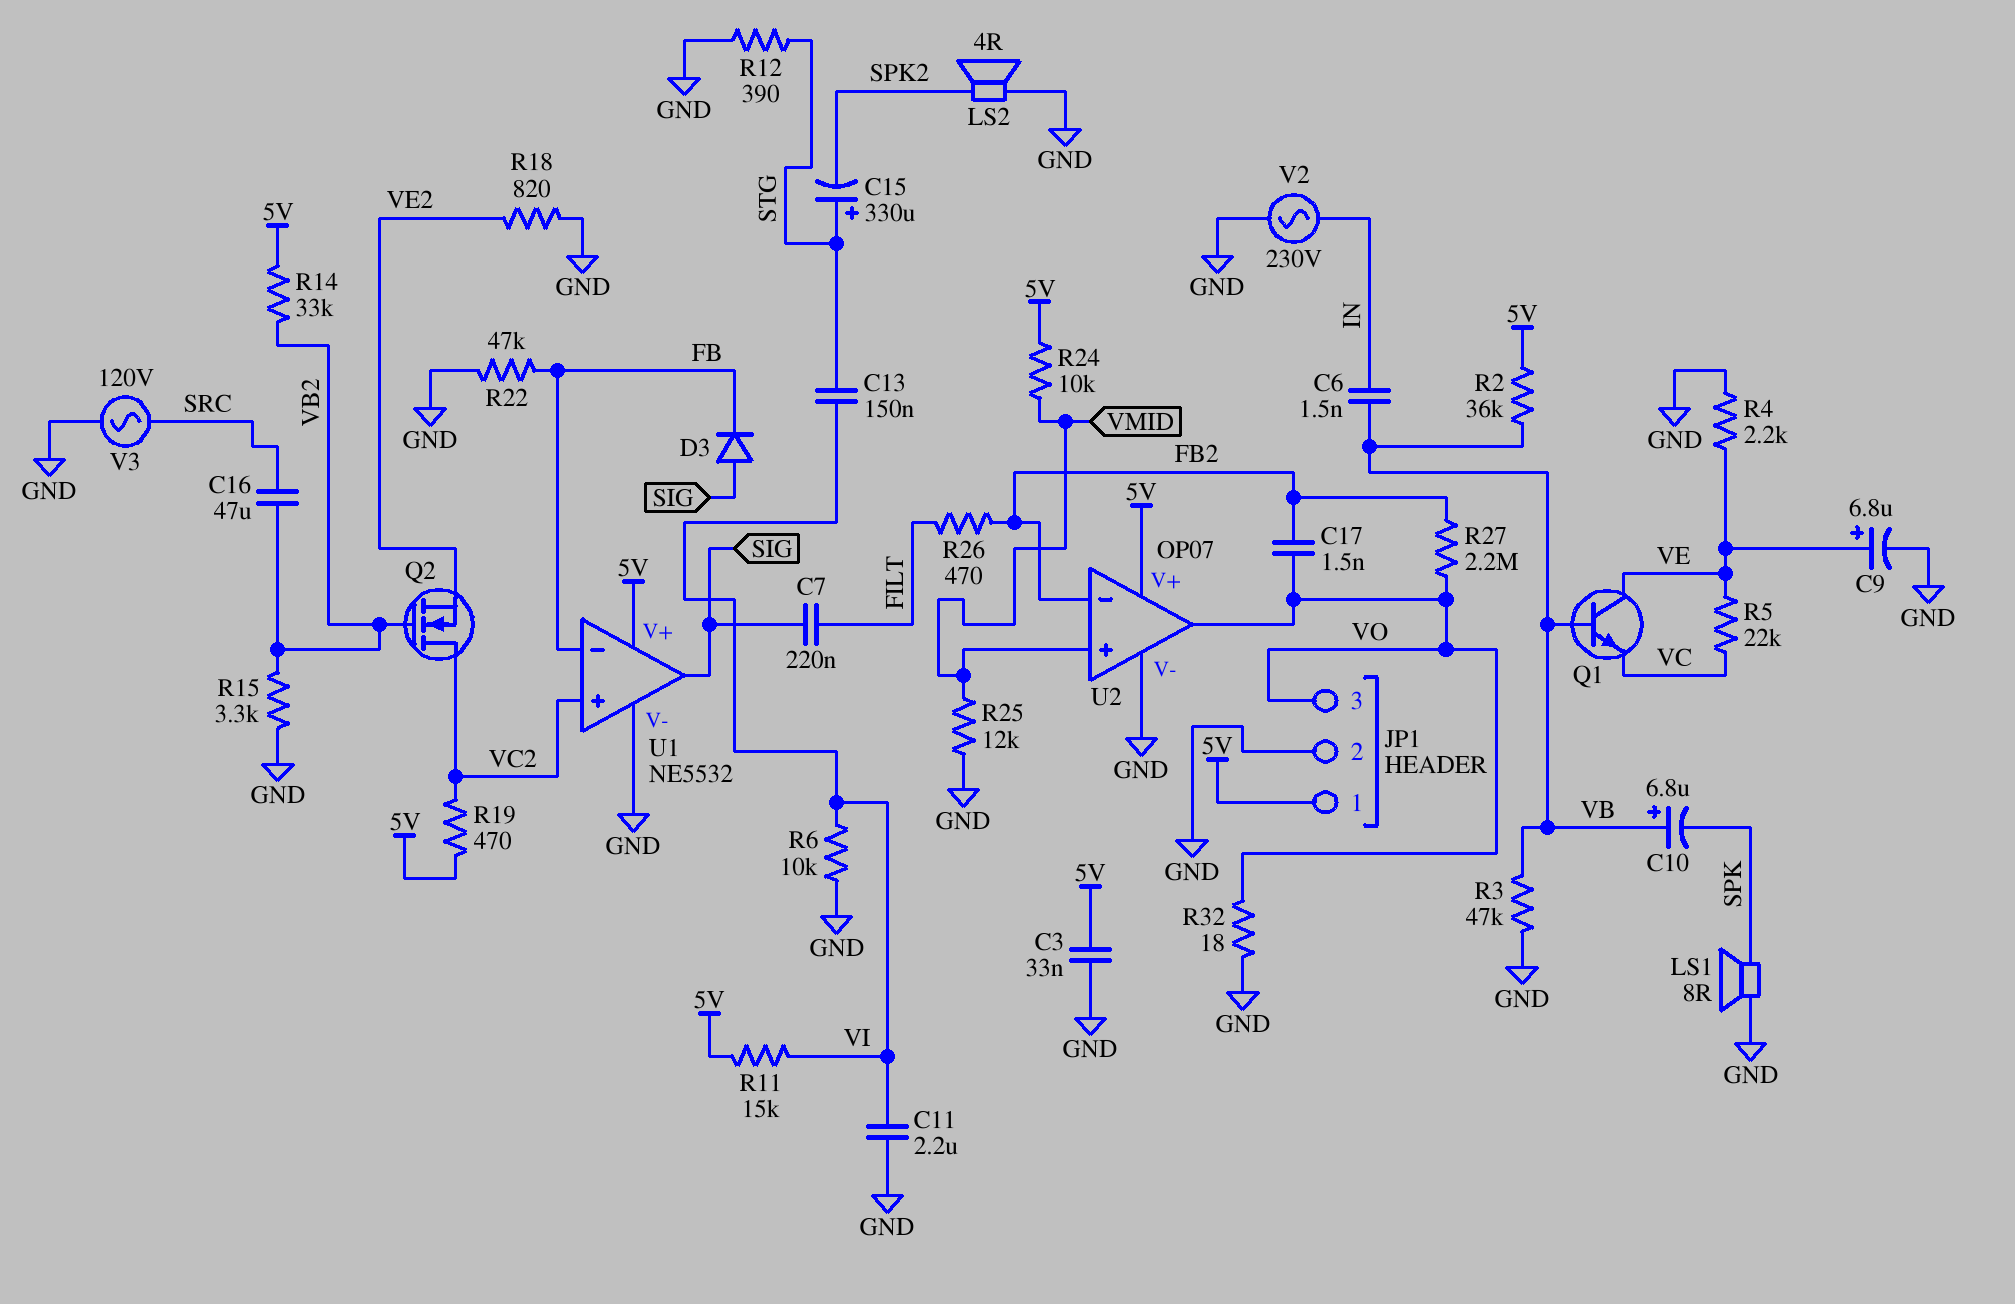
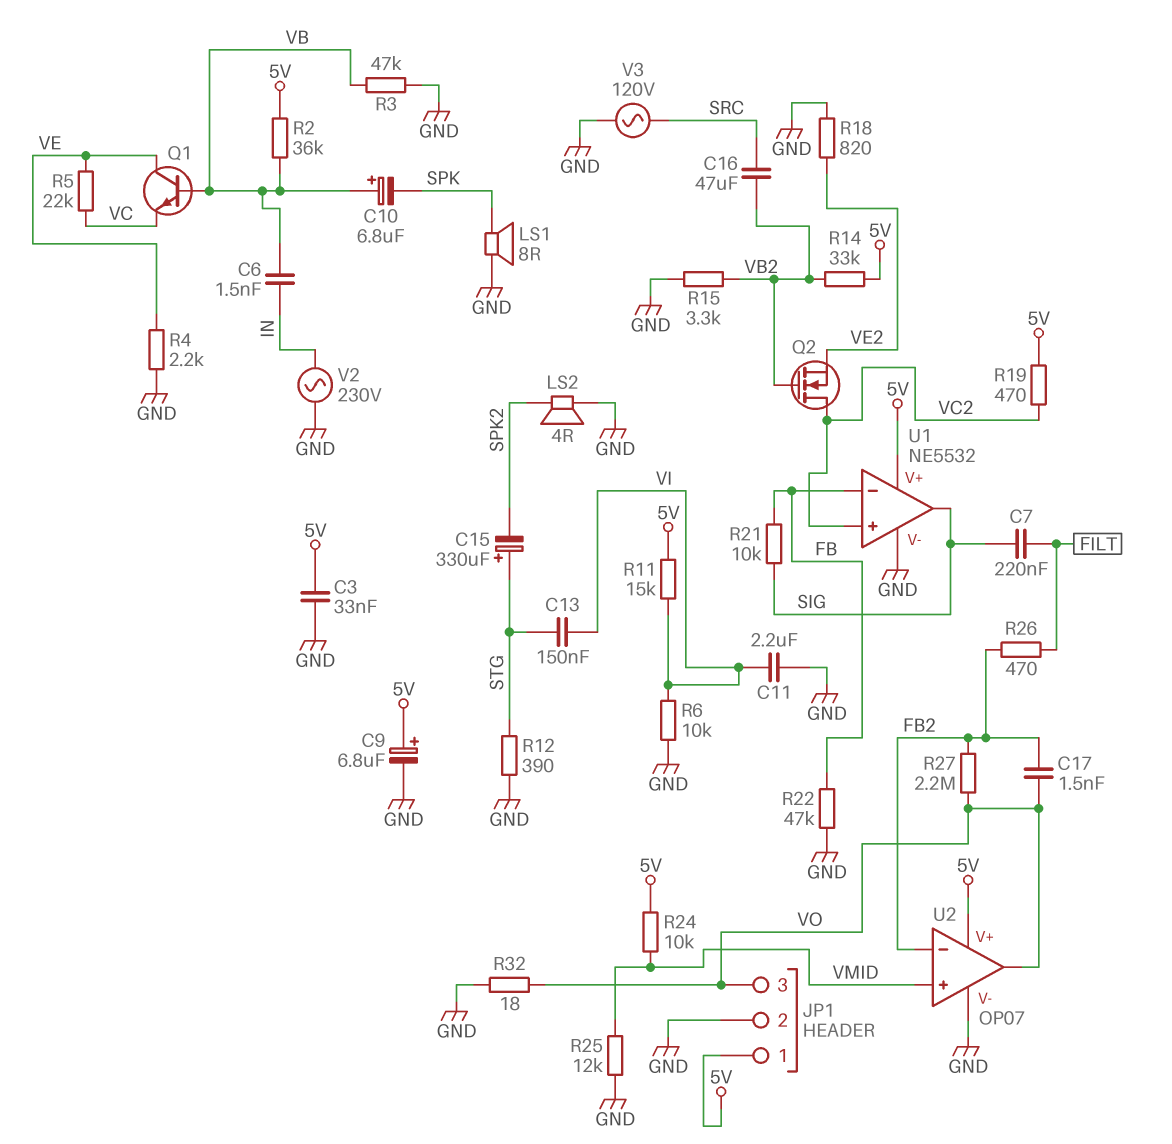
C9: 6.8uF (plus VE, minus GND) -> 6.8uF (plus 5V, minus GND)
D3: diode (A SIG, K FB) -> none
R21: none -> 10k (FB, SIG)

